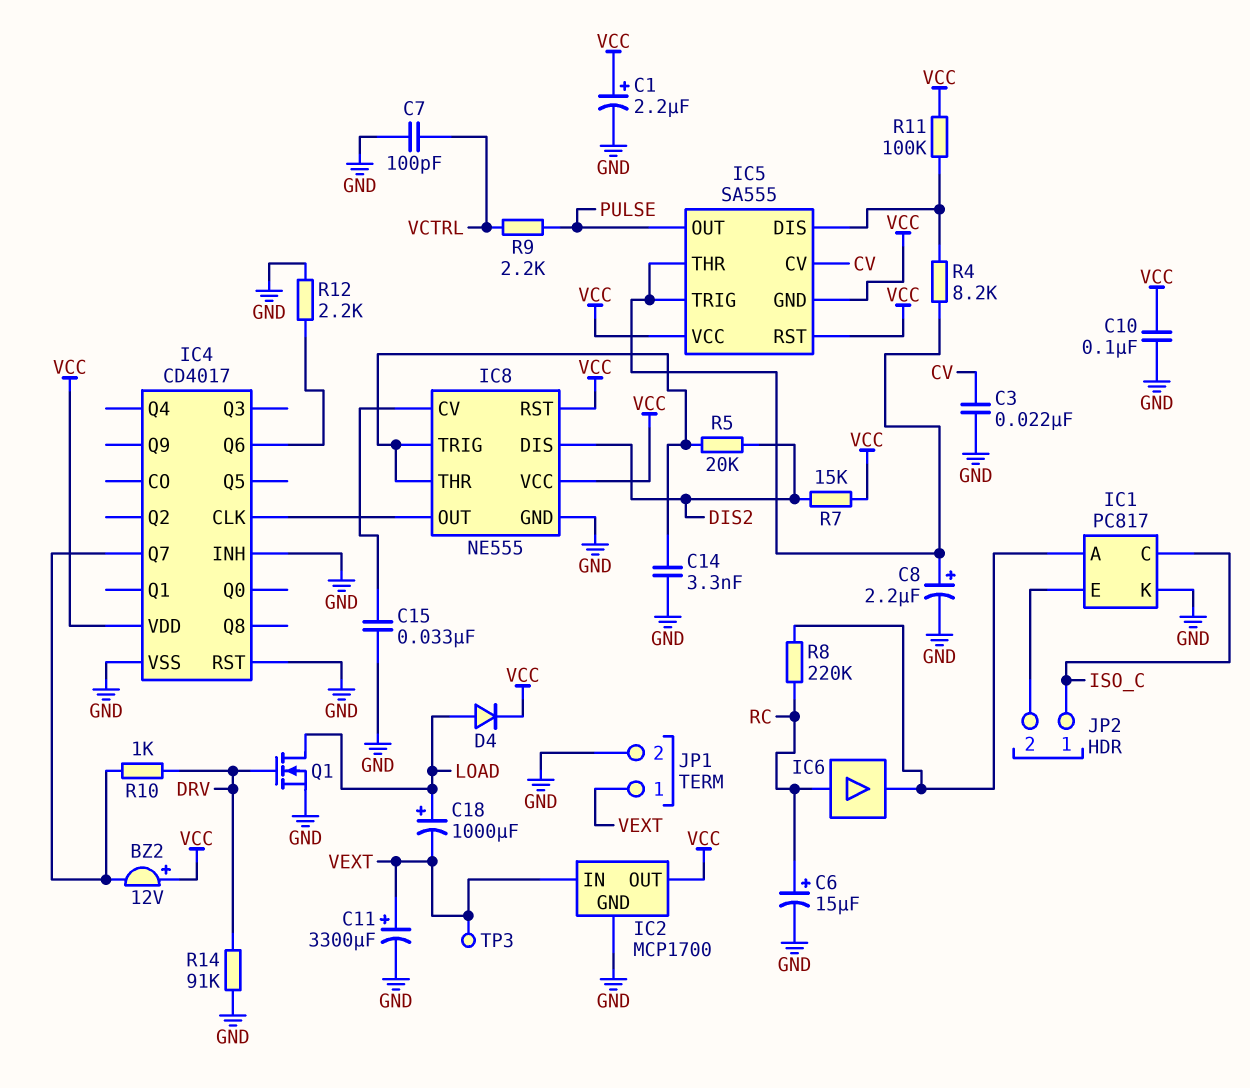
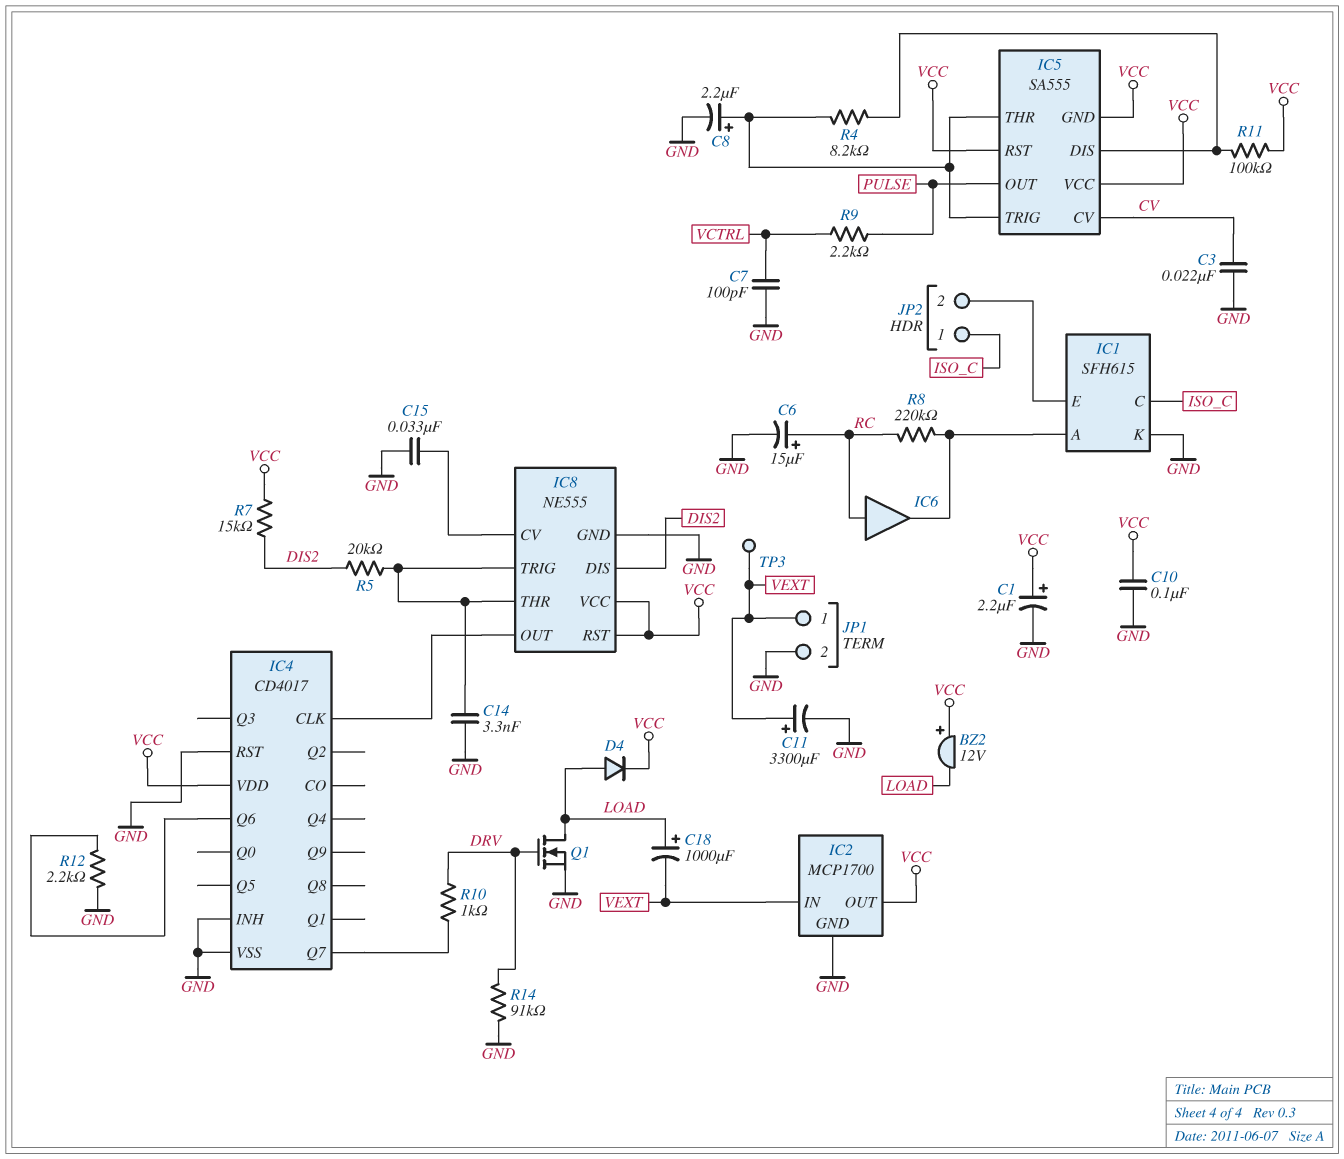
BZ2: buzzer 12V (plus VCC, minus IC4/Q7) -> buzzer 12V (plus VCC, minus LOAD)
IC1: PC817 -> SFH615

